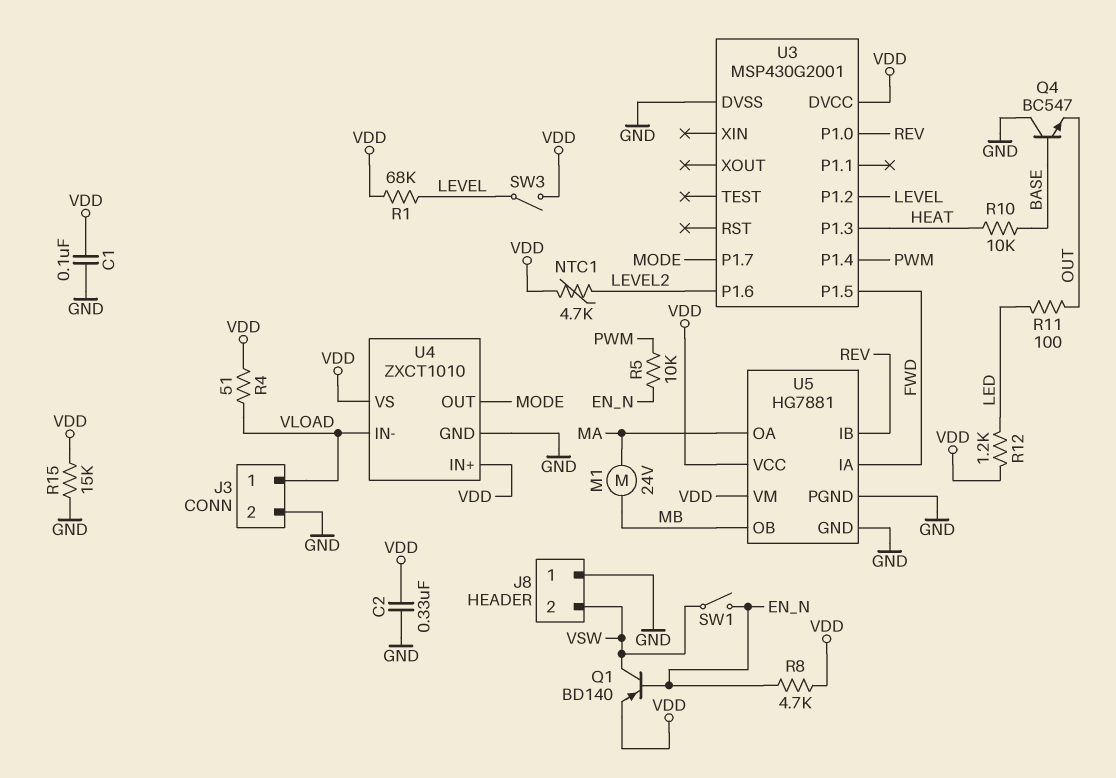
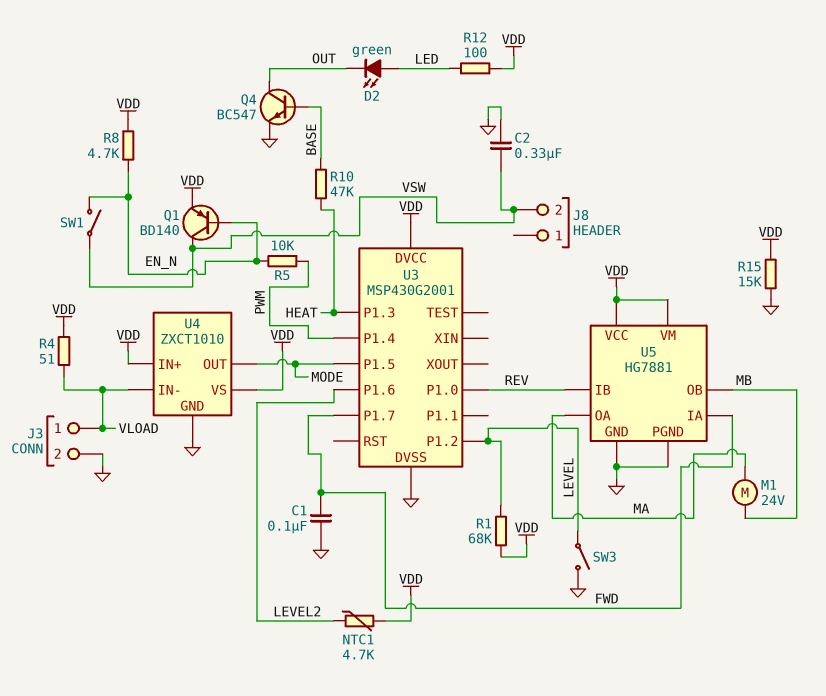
C1: 100nF (GND, VDD) -> 100nF (FWD, GND)
C2: 330nF (GND, VDD) -> 330nF (GND, VSW)
D2: none -> LED green (A LED, K OUT)
J8 pin 1: GND -> none
Q4: NPN BC547 (B BASE, C GND, E OUT) -> NPN BC547 (B BASE, C OUT, E GND)
R10: 10k (BASE, HEAT) -> 47k (BASE, HEAT)
R11: 100 (LED, OUT) -> none
R12: 1.2k (LED, VDD) -> 100 (LED, VDD)
SW3: switch (LEVEL, VDD) -> switch (GND, LEVEL)
U3 pin P1.5: FWD -> MODE
U3 pin P1.7: MODE -> FWD

